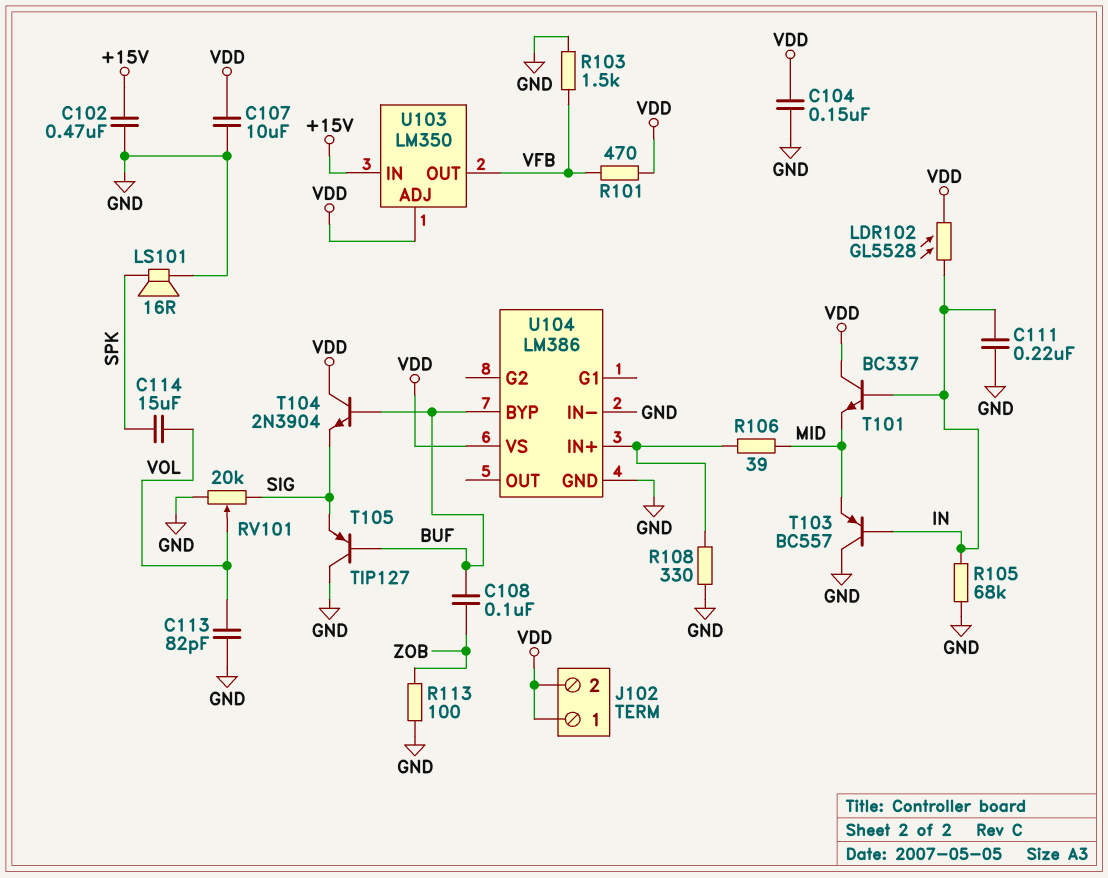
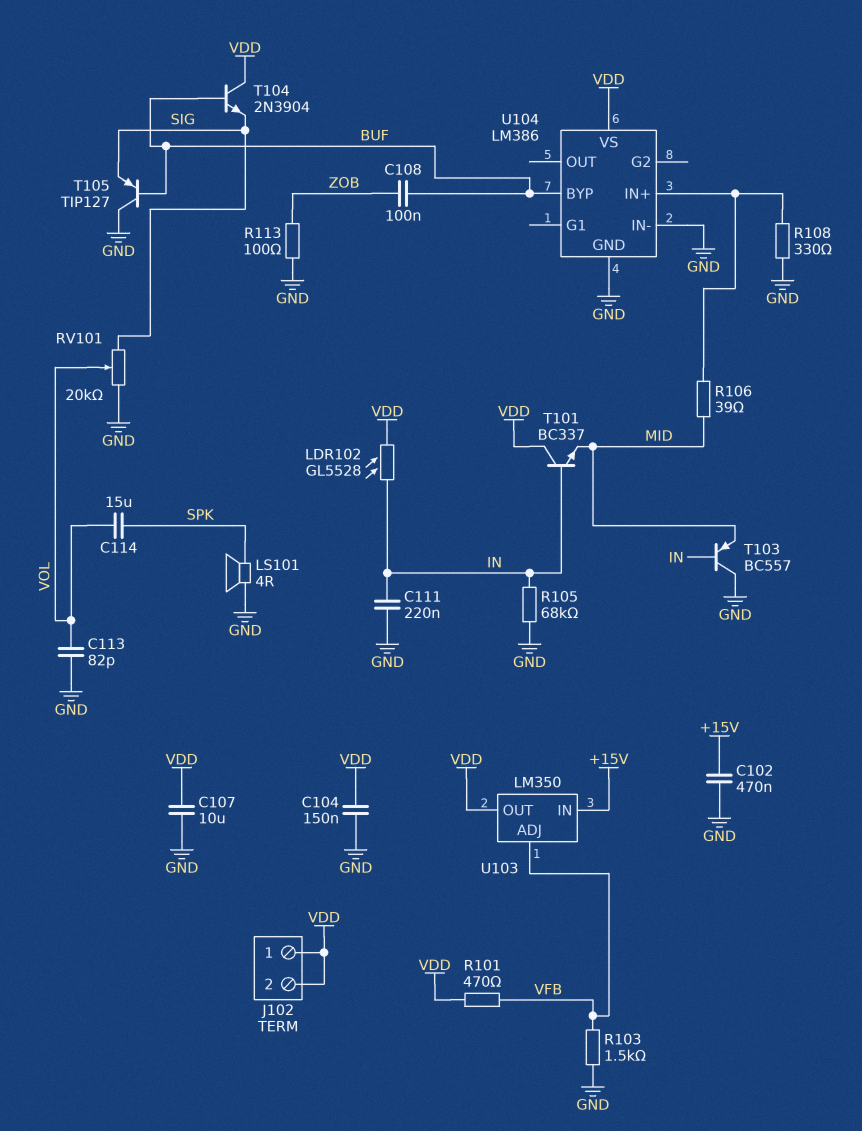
LS101: speaker 16R (GND, SPK) -> speaker 4R (GND, SPK)
U103 pin ADJ: VDD -> VFB
U103 pin OUT: VFB -> VDD

